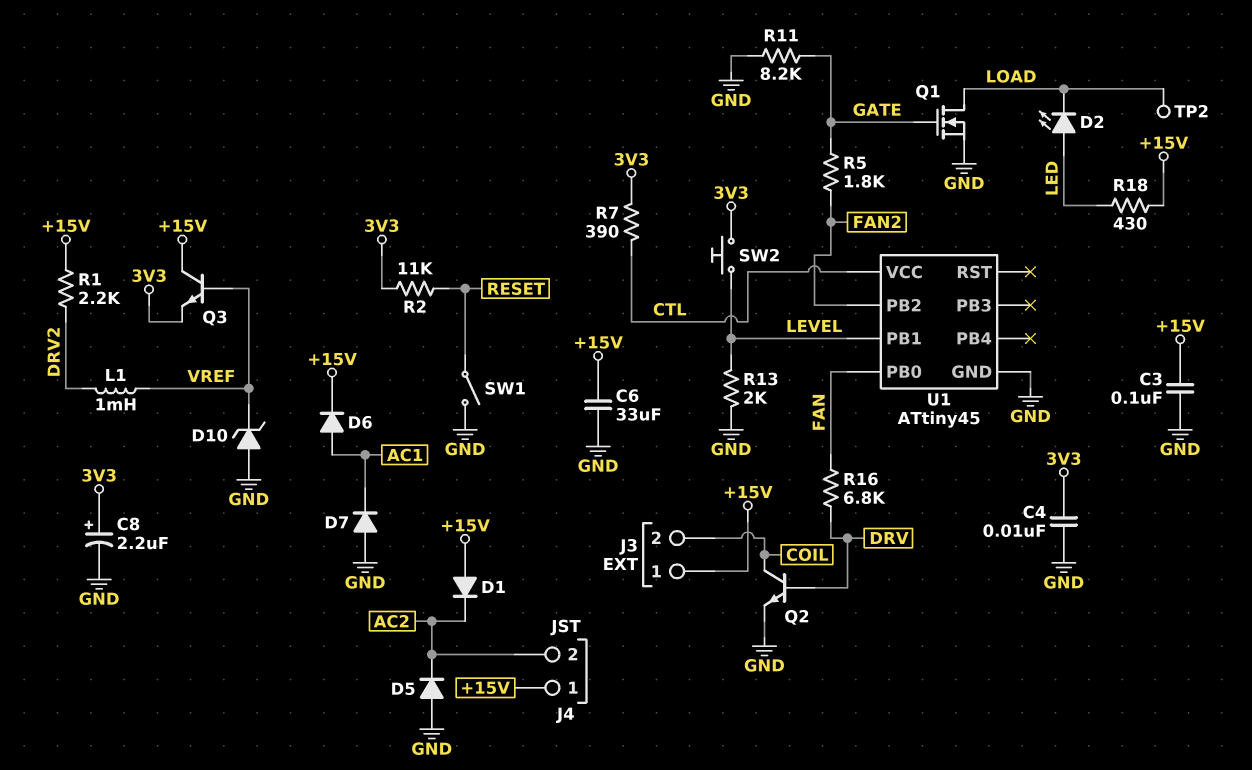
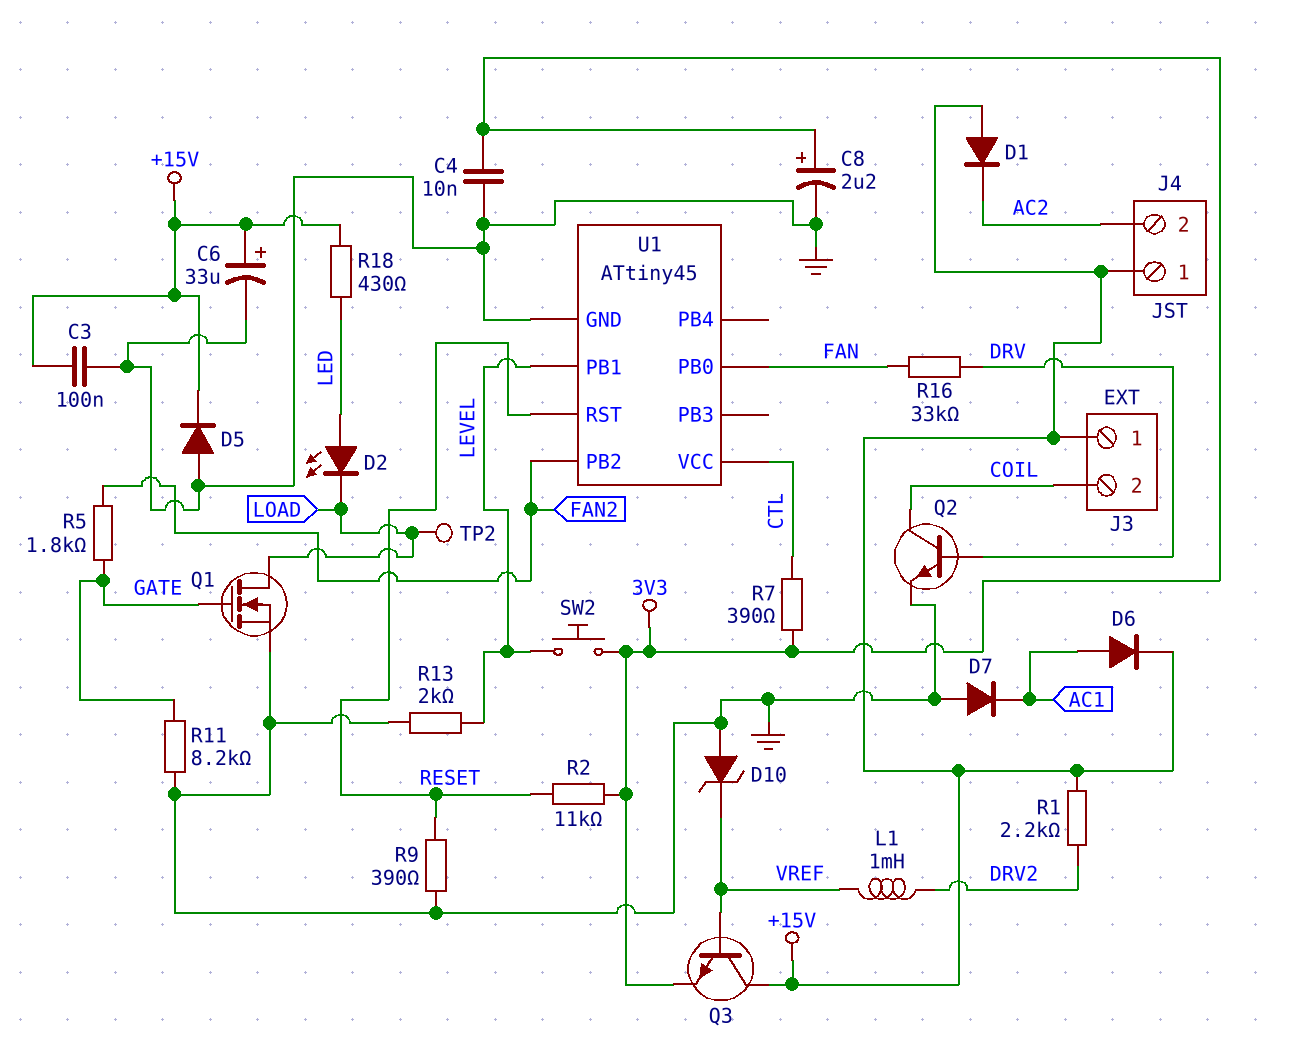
C6: 33uF (+15V, GND) -> 33uF (plus +15V, minus GND)
D5: diode (A GND, K AC2) -> diode (A GND, K +15V)
R9: none -> 390 (GND, RESET)
R16: 6.8k (DRV, FAN) -> 33k (DRV, FAN)
SW1: switch (GND, RESET) -> none
U1 pin RST: none -> RESET

